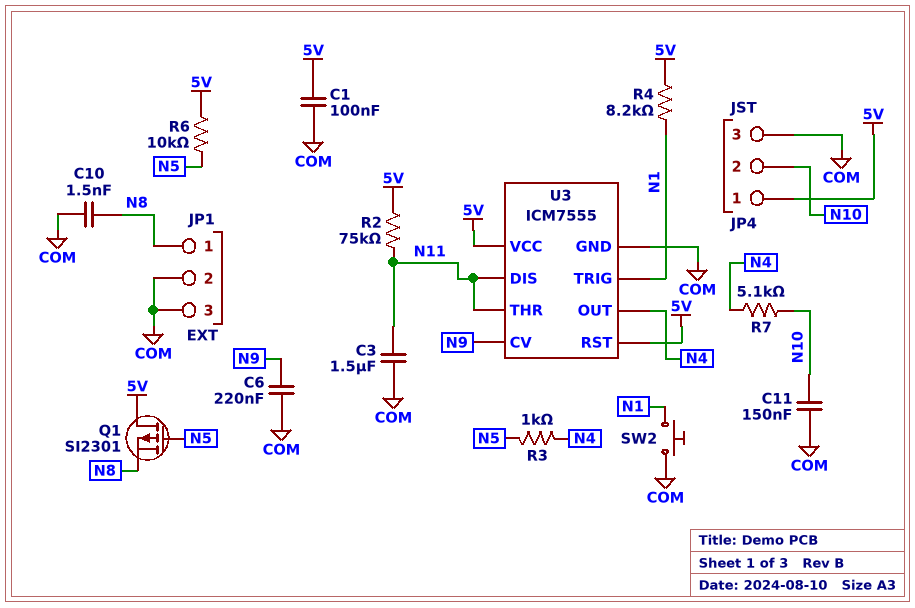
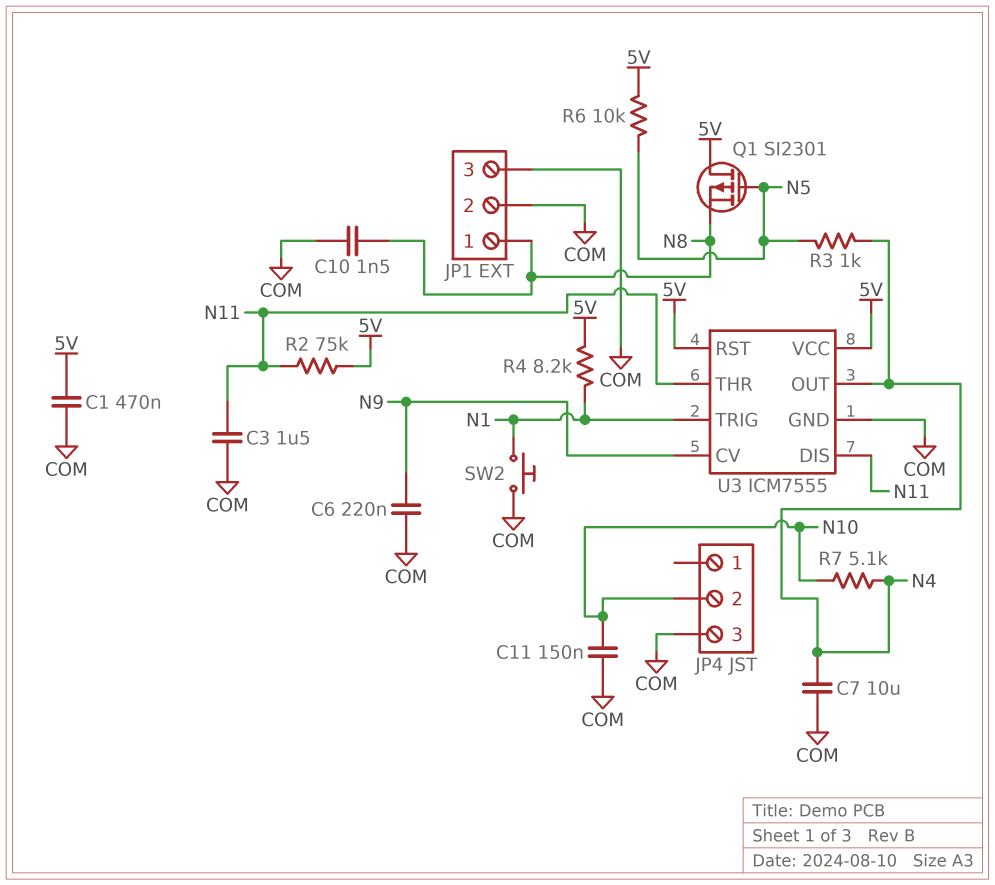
C1: 100nF (5V, COM) -> 470nF (5V, COM)
C7: none -> 10uF (COM, N4)
JP4 pin 1: 5V -> none

